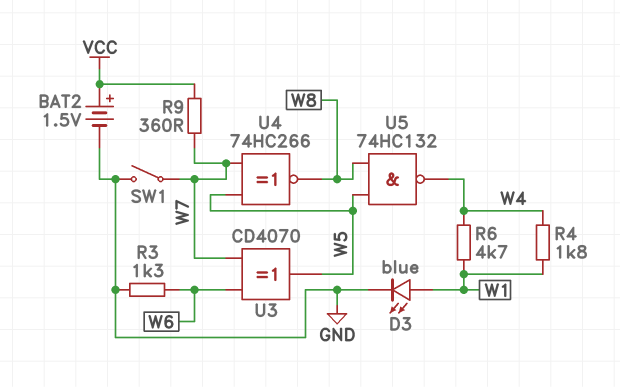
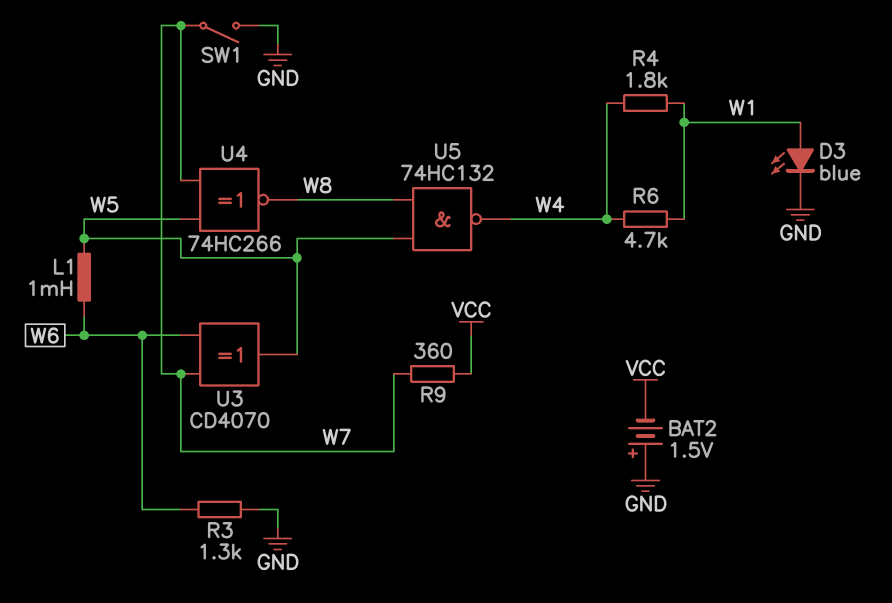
BAT2: 1.5V (plus VCC, minus GND) -> 1.5V (plus GND, minus VCC)
L1: none -> 1mH (W5, W6)

